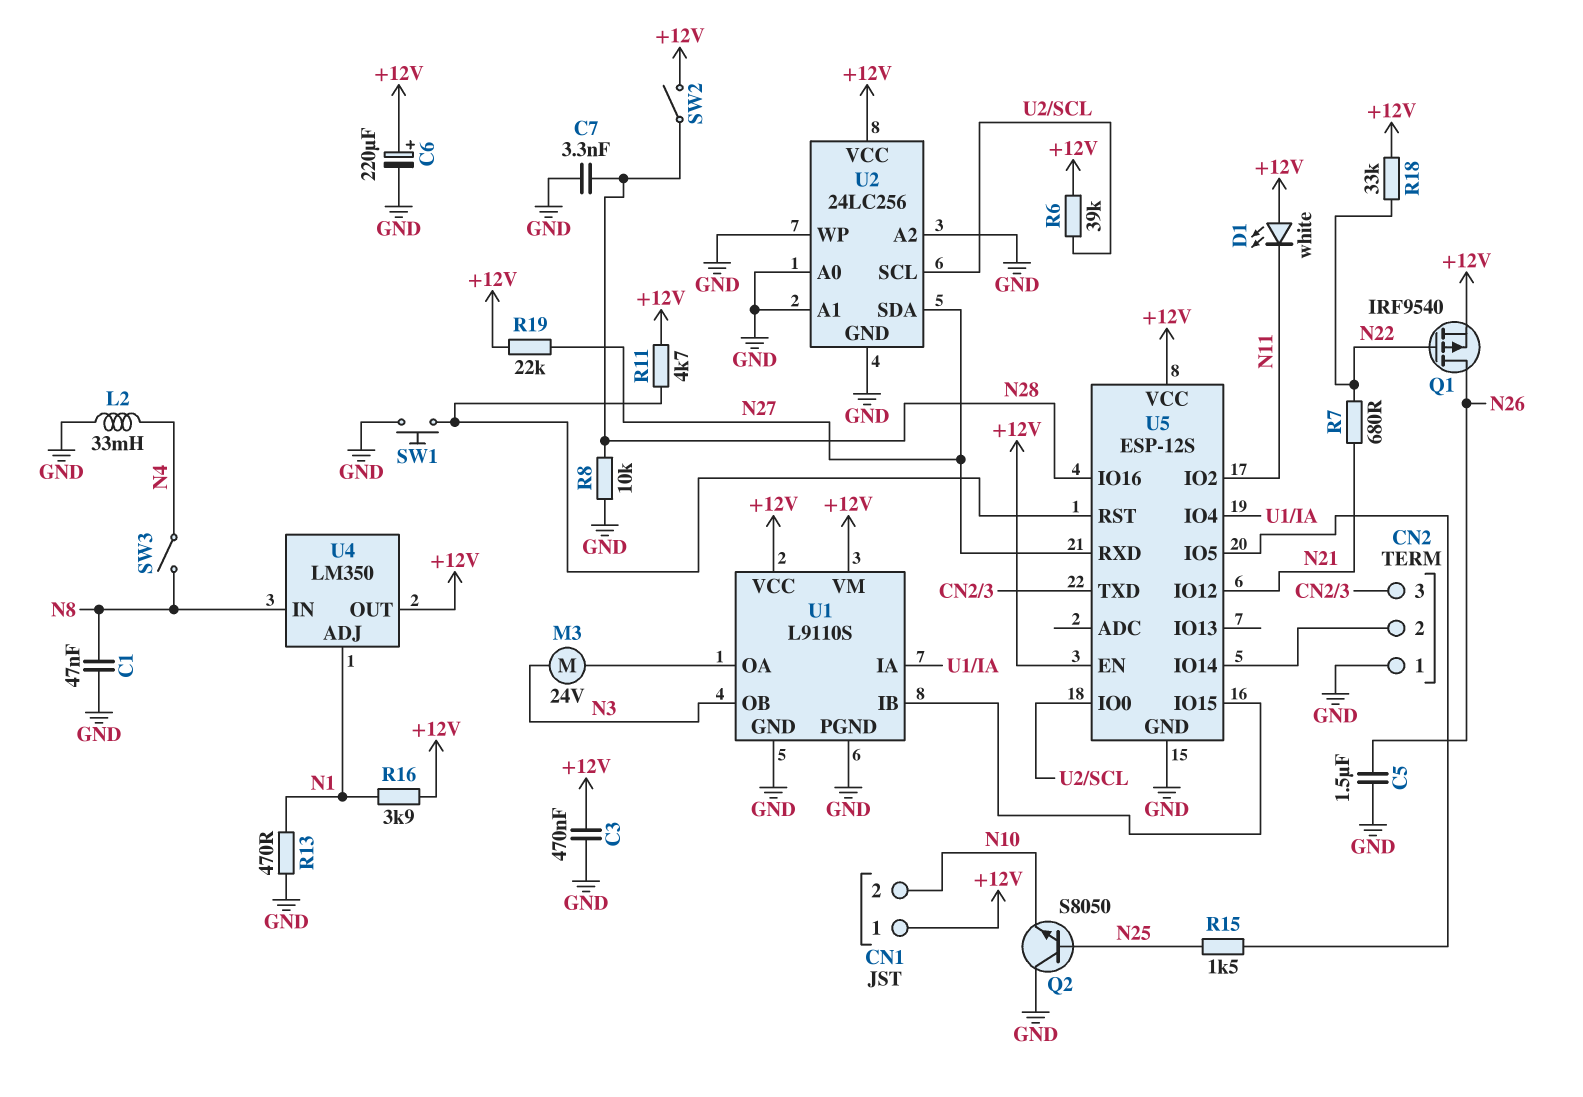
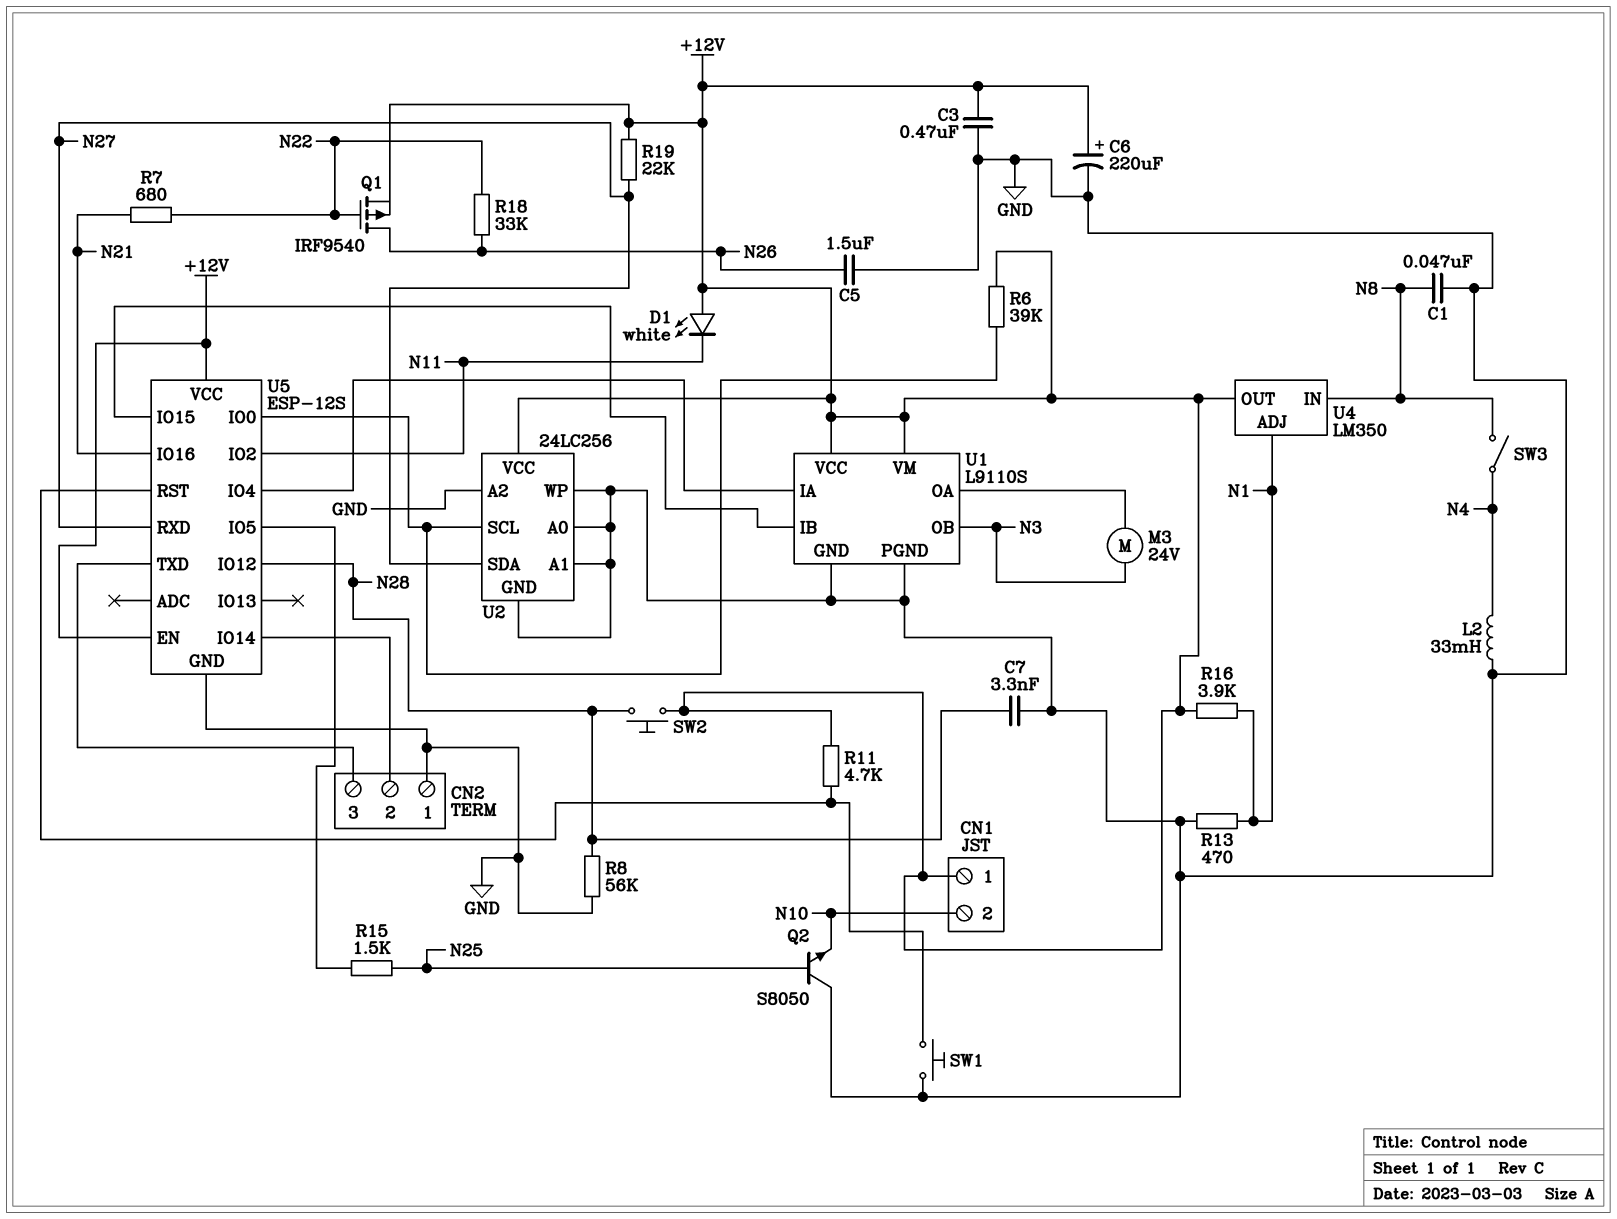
R8: 10k (GND, N28) -> 56k (GND, N28)
R18: 33k (+12V, N22) -> 33k (N22, N26)
SW2: switch (+12V, N28) -> button (+12V, N28)
U5 pin IO12: N21 -> N28
U5 pin IO16: N28 -> N21

